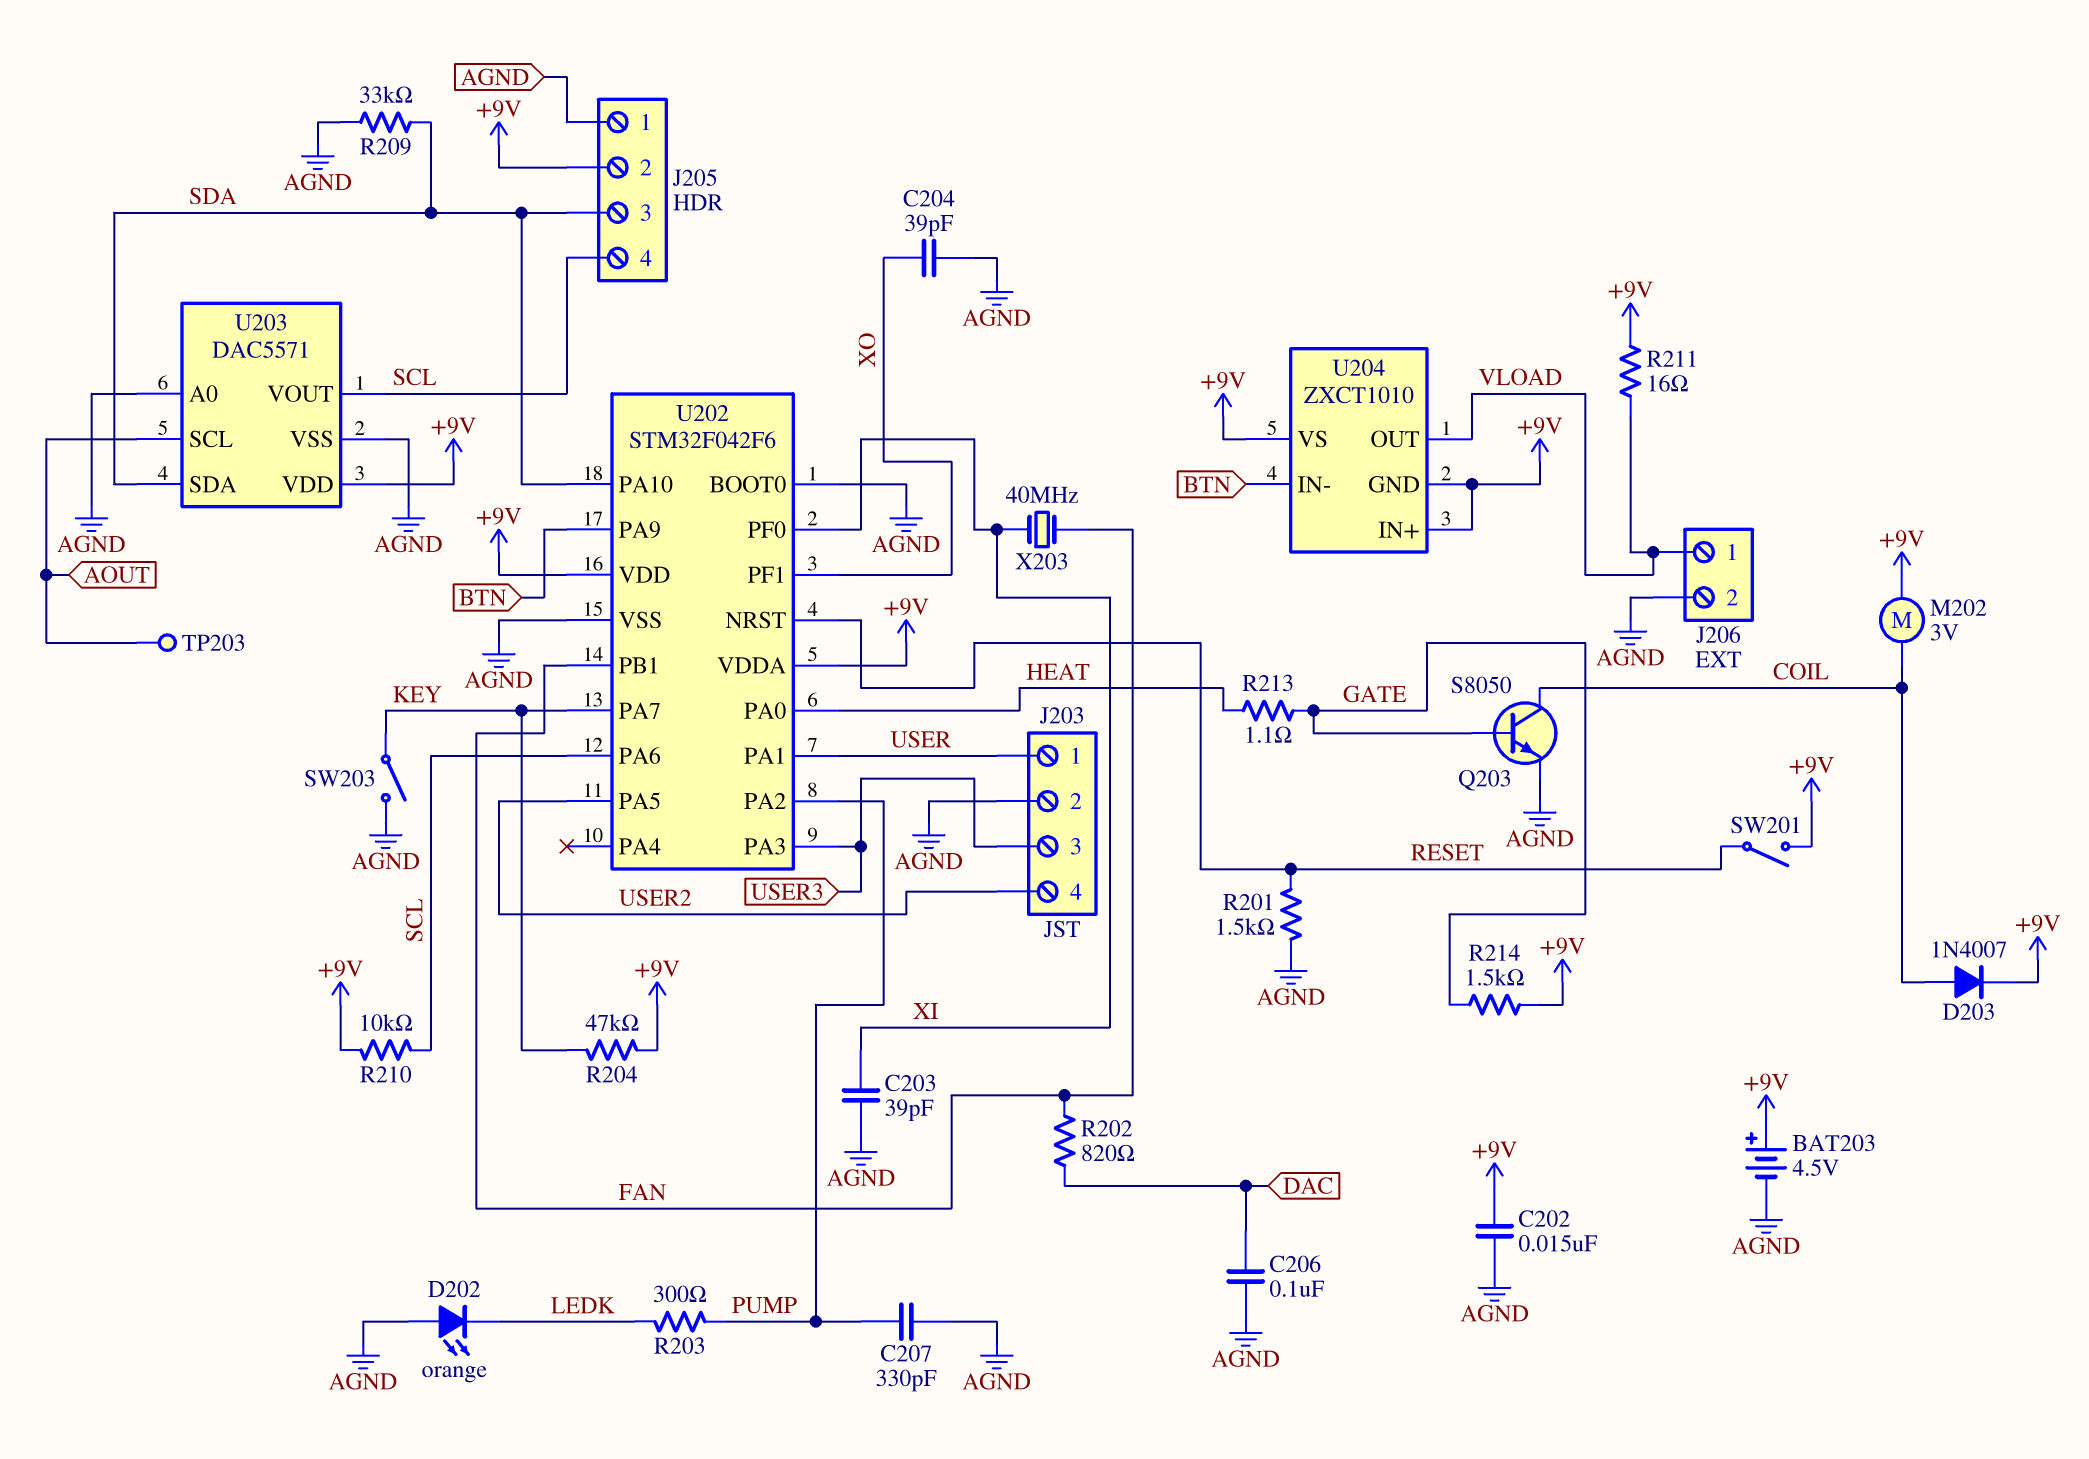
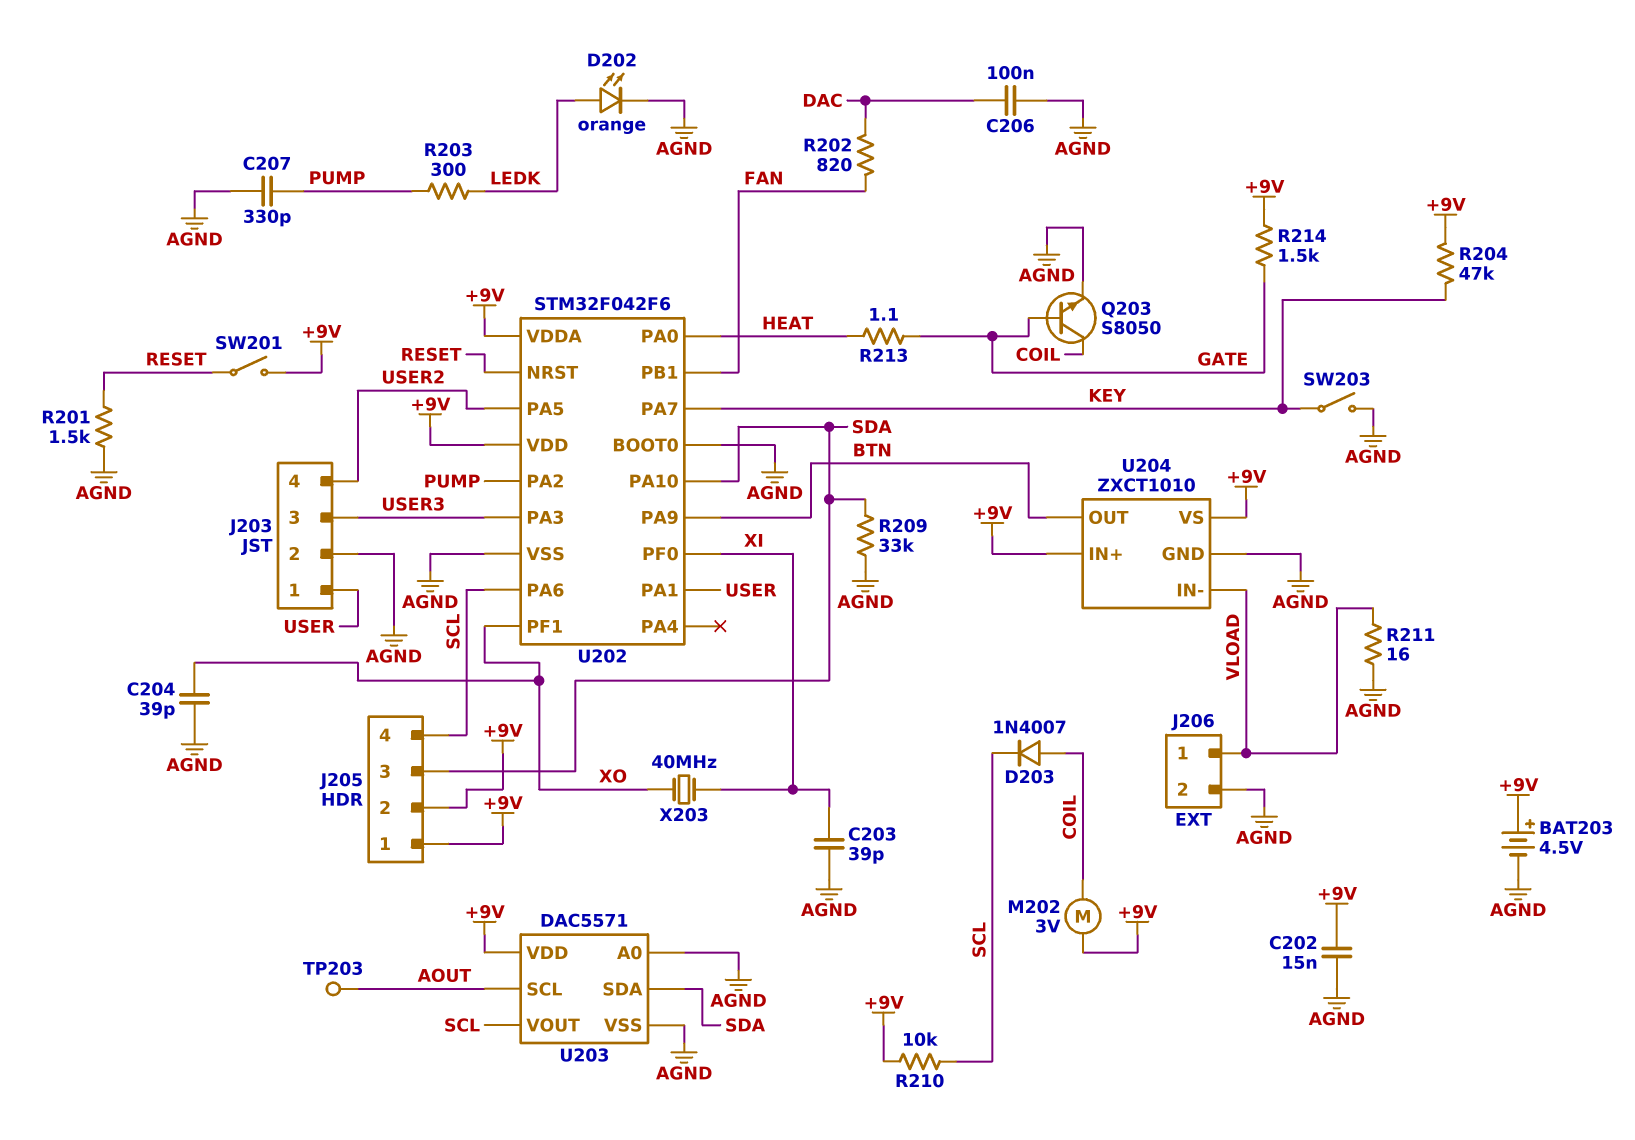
D202: LED orange (A AGND, K LEDK) -> LED orange (A LEDK, K AGND)
D203: diode 1N4007 (A COIL, K +9V) -> diode 1N4007 (A COIL, K SCL)
J205 pin 1: AGND -> +9V
R211: 16 (+9V, VLOAD) -> 16 (AGND, VLOAD)
U204 pin GND: +9V -> AGND
U204 pin IN-: BTN -> VLOAD
U204 pin OUT: VLOAD -> BTN
X203: 40MHz (FAN, XI) -> 40MHz (XI, XO)

